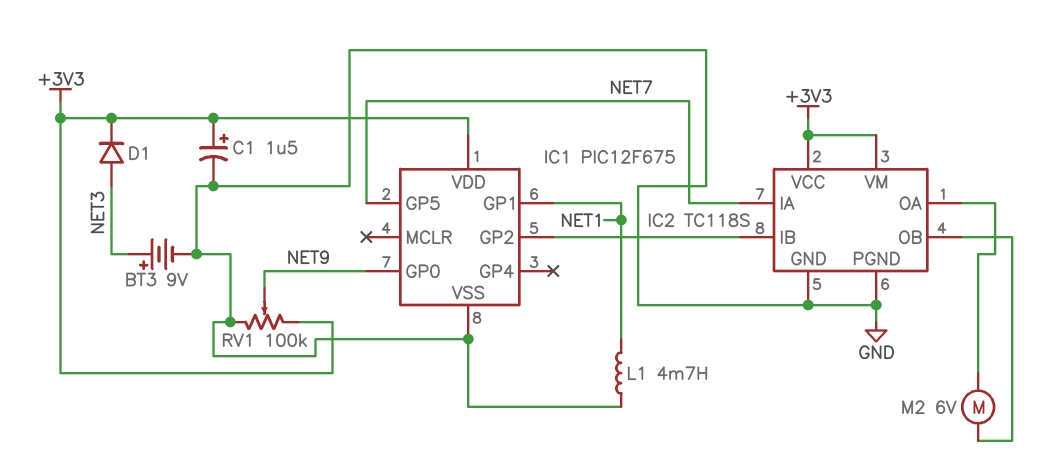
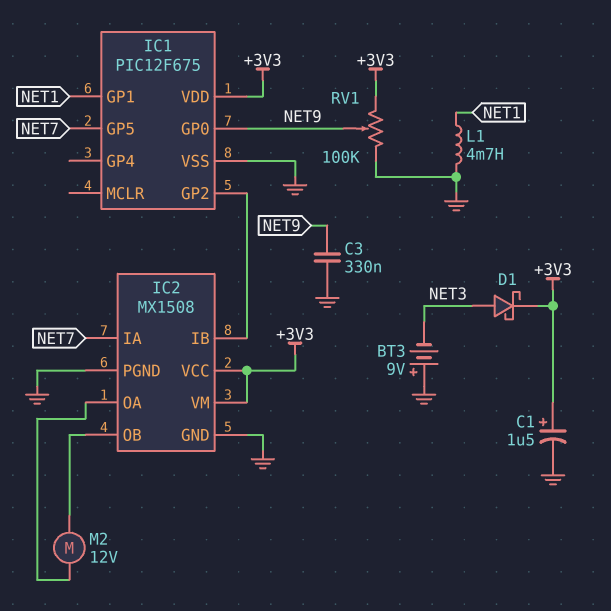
BT3: 9V (plus NET3, minus GND) -> 9V (plus GND, minus NET3)
C3: none -> 330nF (GND, NET9)
D1: diode (A NET3, K +3V3) -> schottky (A NET3, K +3V3)
IC2: TC118S -> MX1508
M2: motor 6V (IC2/OA, IC2/OB) -> motor 12V (IC2/OA, IC2/OB)

